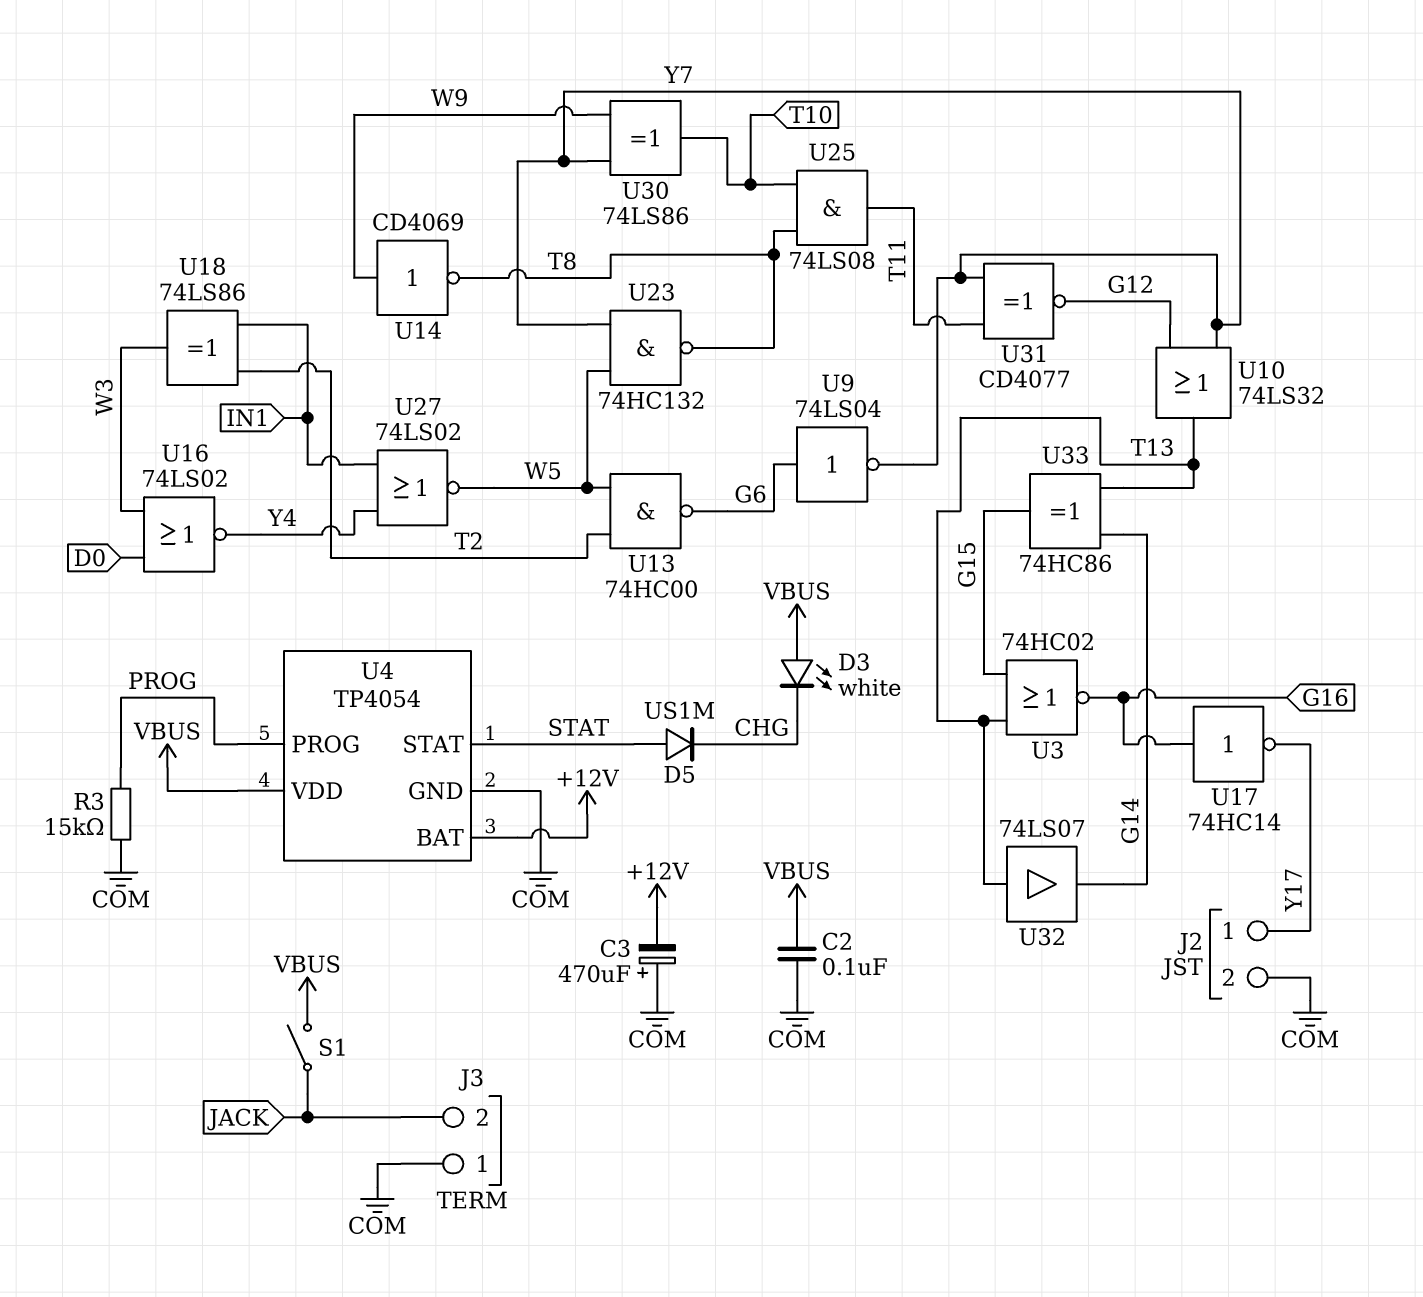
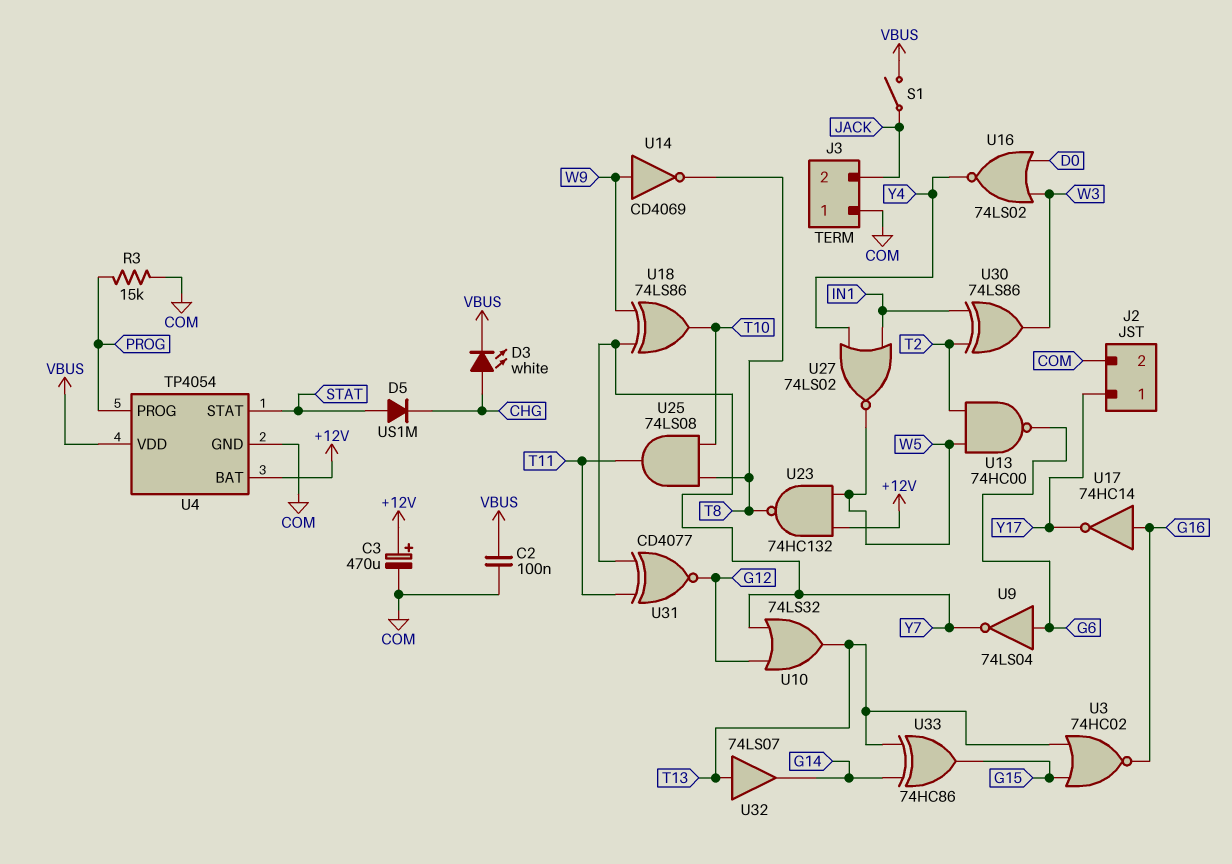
C3: 470uF (plus COM, minus +12V) -> 470uF (plus +12V, minus COM)
D3: LED white (A VBUS, K CHG) -> LED white (A CHG, K VBUS)
U18: XOR 74LS86 (in IN1, in T2, out W3) -> XOR 74LS86 (in W9, in Y7, out T10)
U23: NAND 74HC132 (in W5, in Y7, out T8) -> NAND 74HC132 (in +12V, in W5, out T8)
U30: XOR 74LS86 (in W9, in Y7, out T10) -> XOR 74LS86 (in IN1, in T2, out W3)

